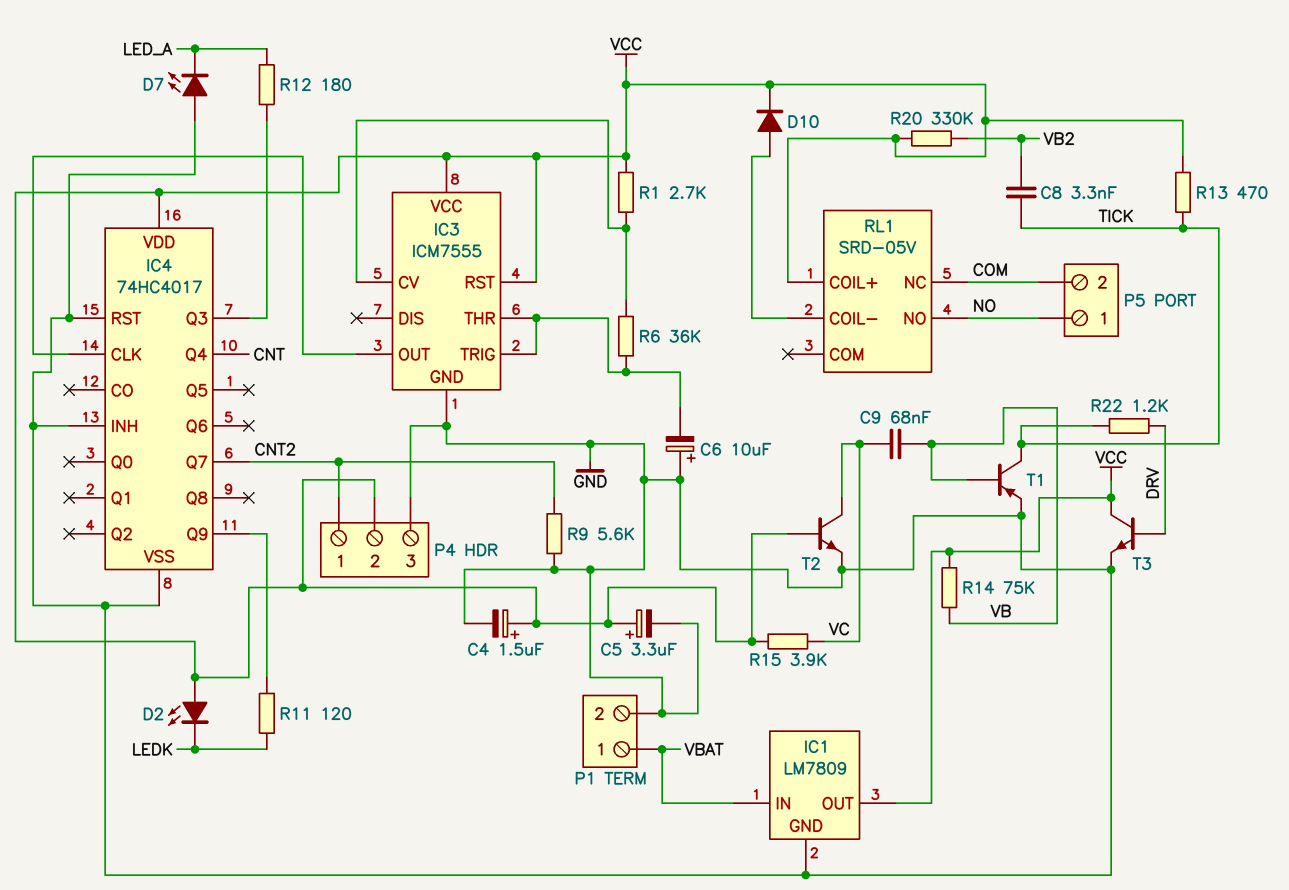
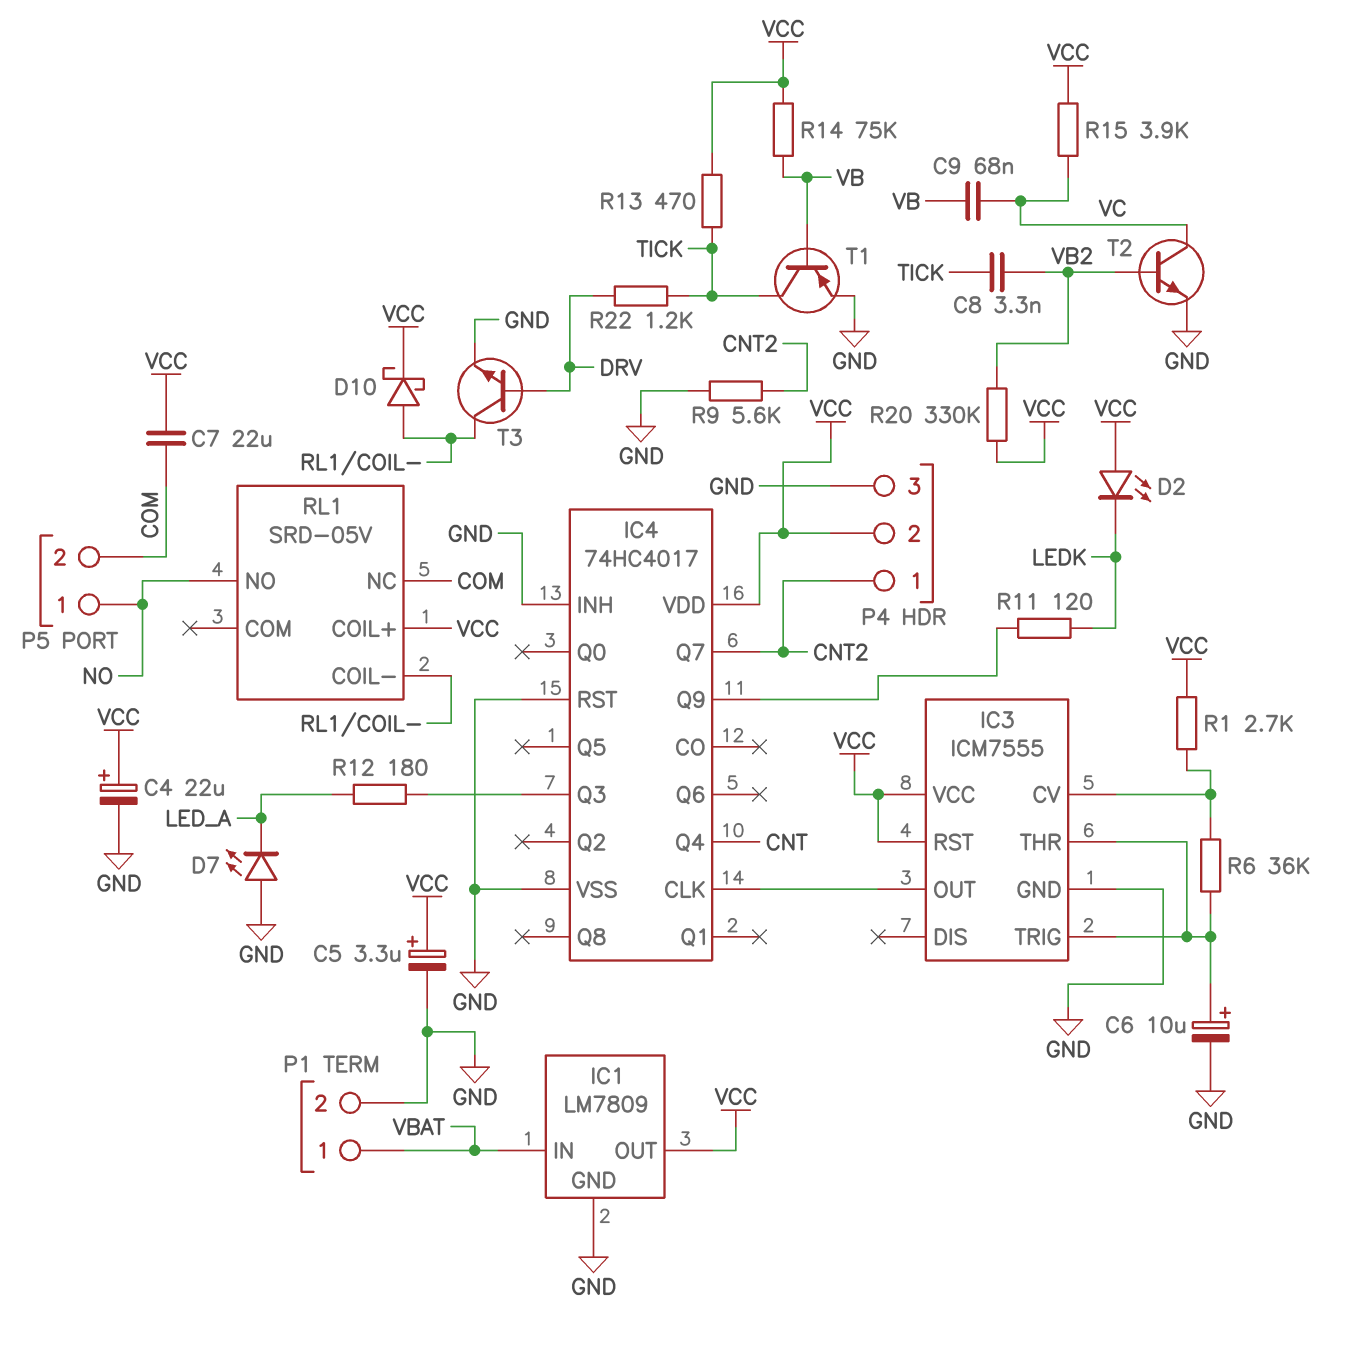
C4: 1.5uF (plus VCC, minus GND) -> 22uF (plus VCC, minus GND)
C6: 10uF (plus GND, minus IC3/THR) -> 10uF (plus IC3/THR, minus GND)
C7: none -> 22uF (COM, VCC)
D10: diode (A RL1/COIL-, K VCC) -> schottky (A RL1/COIL-, K VCC)
T2: NPN (B VCC, C VC, E GND) -> NPN (B VB2, C VC, E GND)
T3: NPN (B DRV, C VCC, E GND) -> NPN (B DRV, C RL1/COIL-, E GND)

